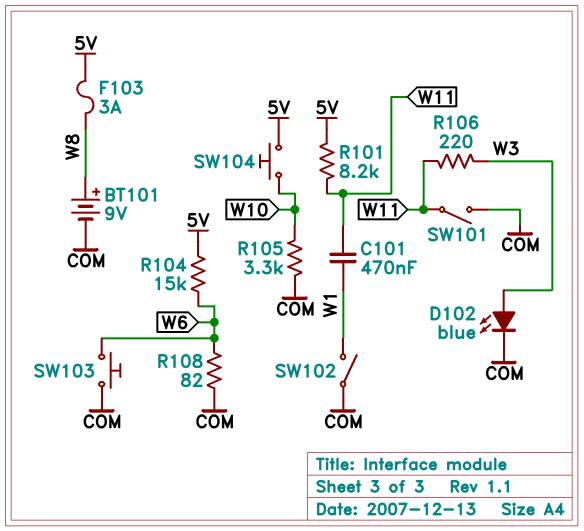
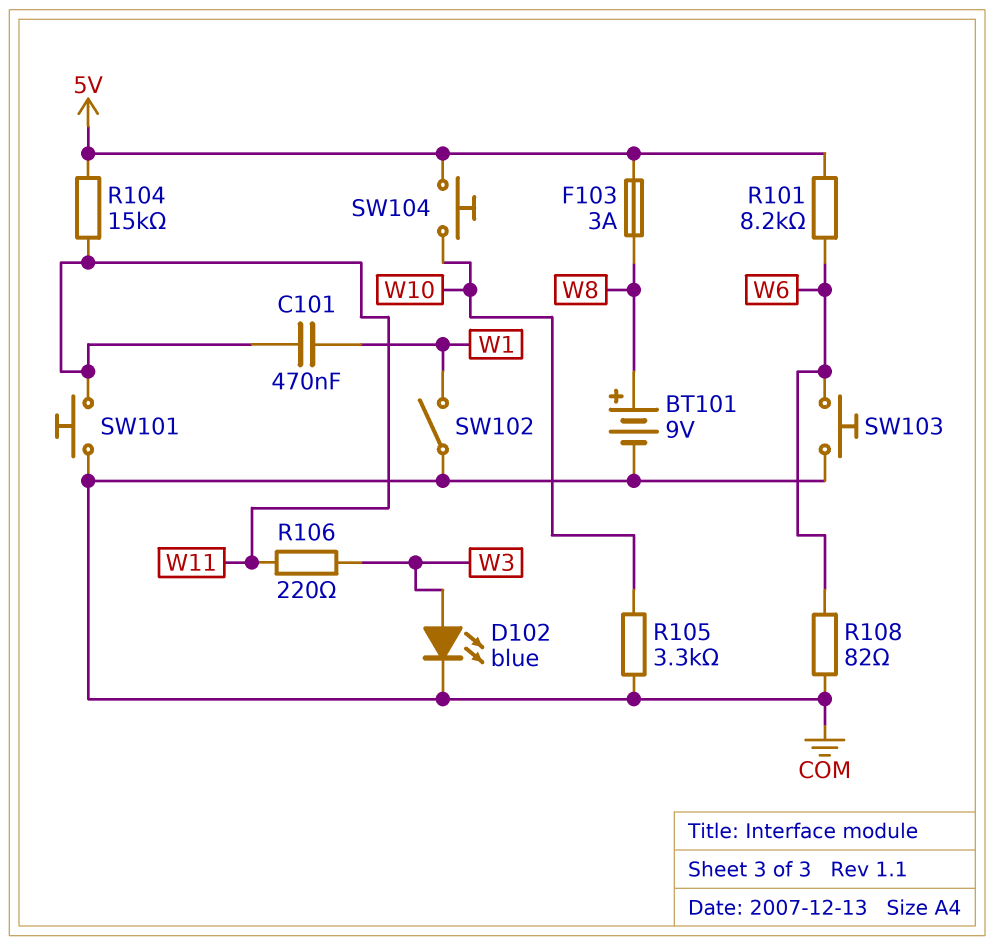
R101: 8.2k (5V, W11) -> 8.2k (5V, W6)
R104: 15k (5V, W6) -> 15k (5V, W11)
SW101: switch (COM, W11) -> button (COM, W11)

